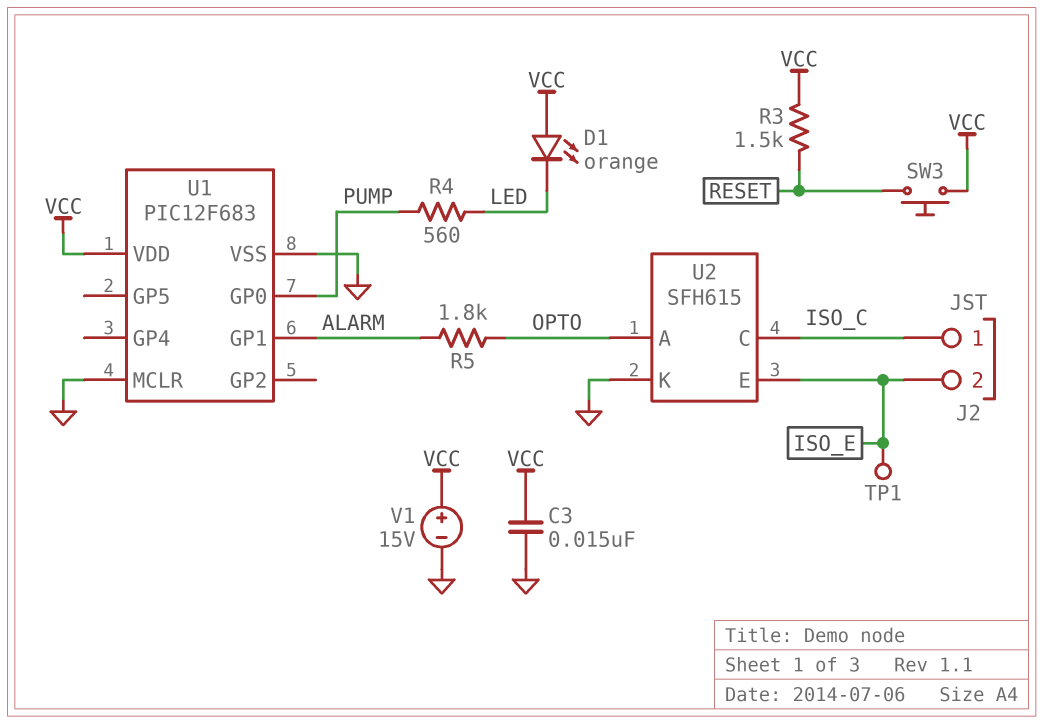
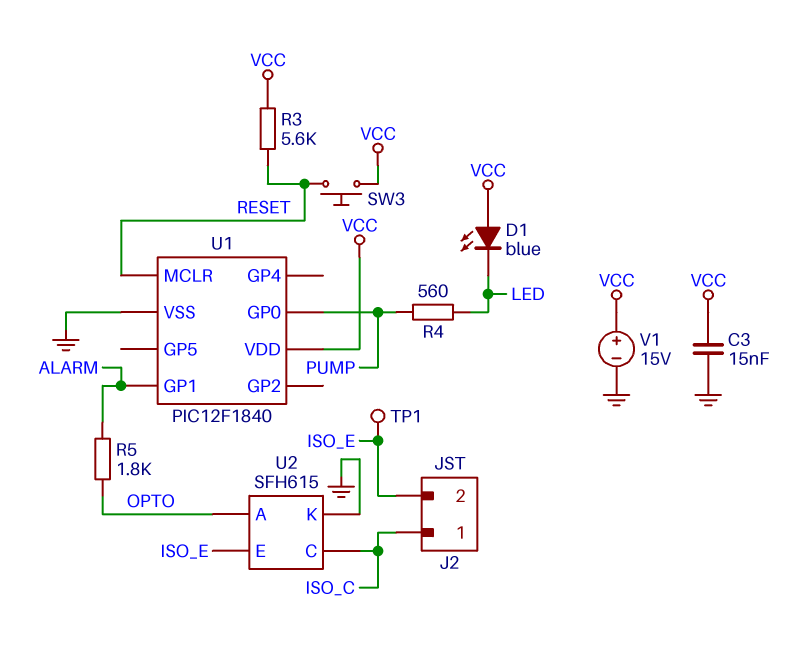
D1: LED orange (A VCC, K LED) -> LED blue (A VCC, K LED)
R3: 1.5k (RESET, VCC) -> 5.6k (RESET, VCC)
U1: PIC12F683 -> PIC12F1840
U1 pin MCLR: GND -> RESET

